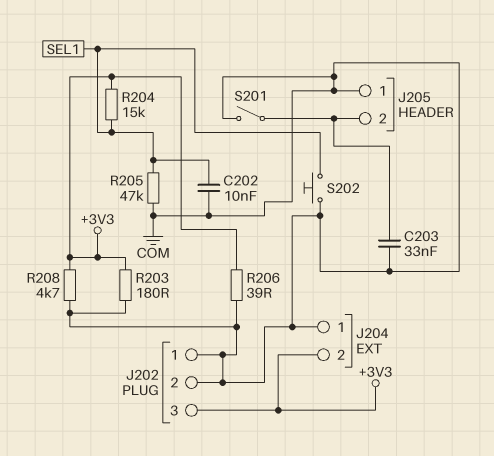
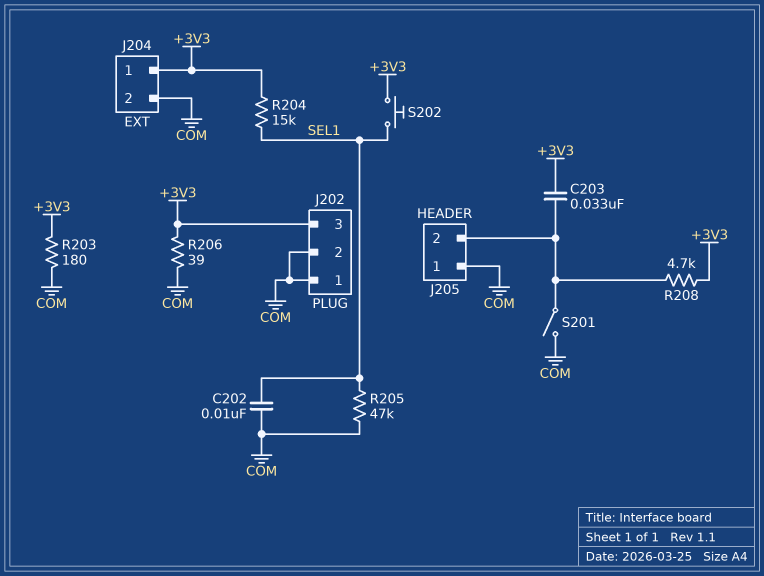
C203: 33nF (COM, J205/2) -> 33nF (+3V3, J205/2)
J204 pin 1: COM -> +3V3
J204 pin 2: +3V3 -> COM
R208: 4.7k (+3V3, COM) -> 4.7k (+3V3, J205/2)
S202: button (COM, SEL1) -> button (+3V3, SEL1)

